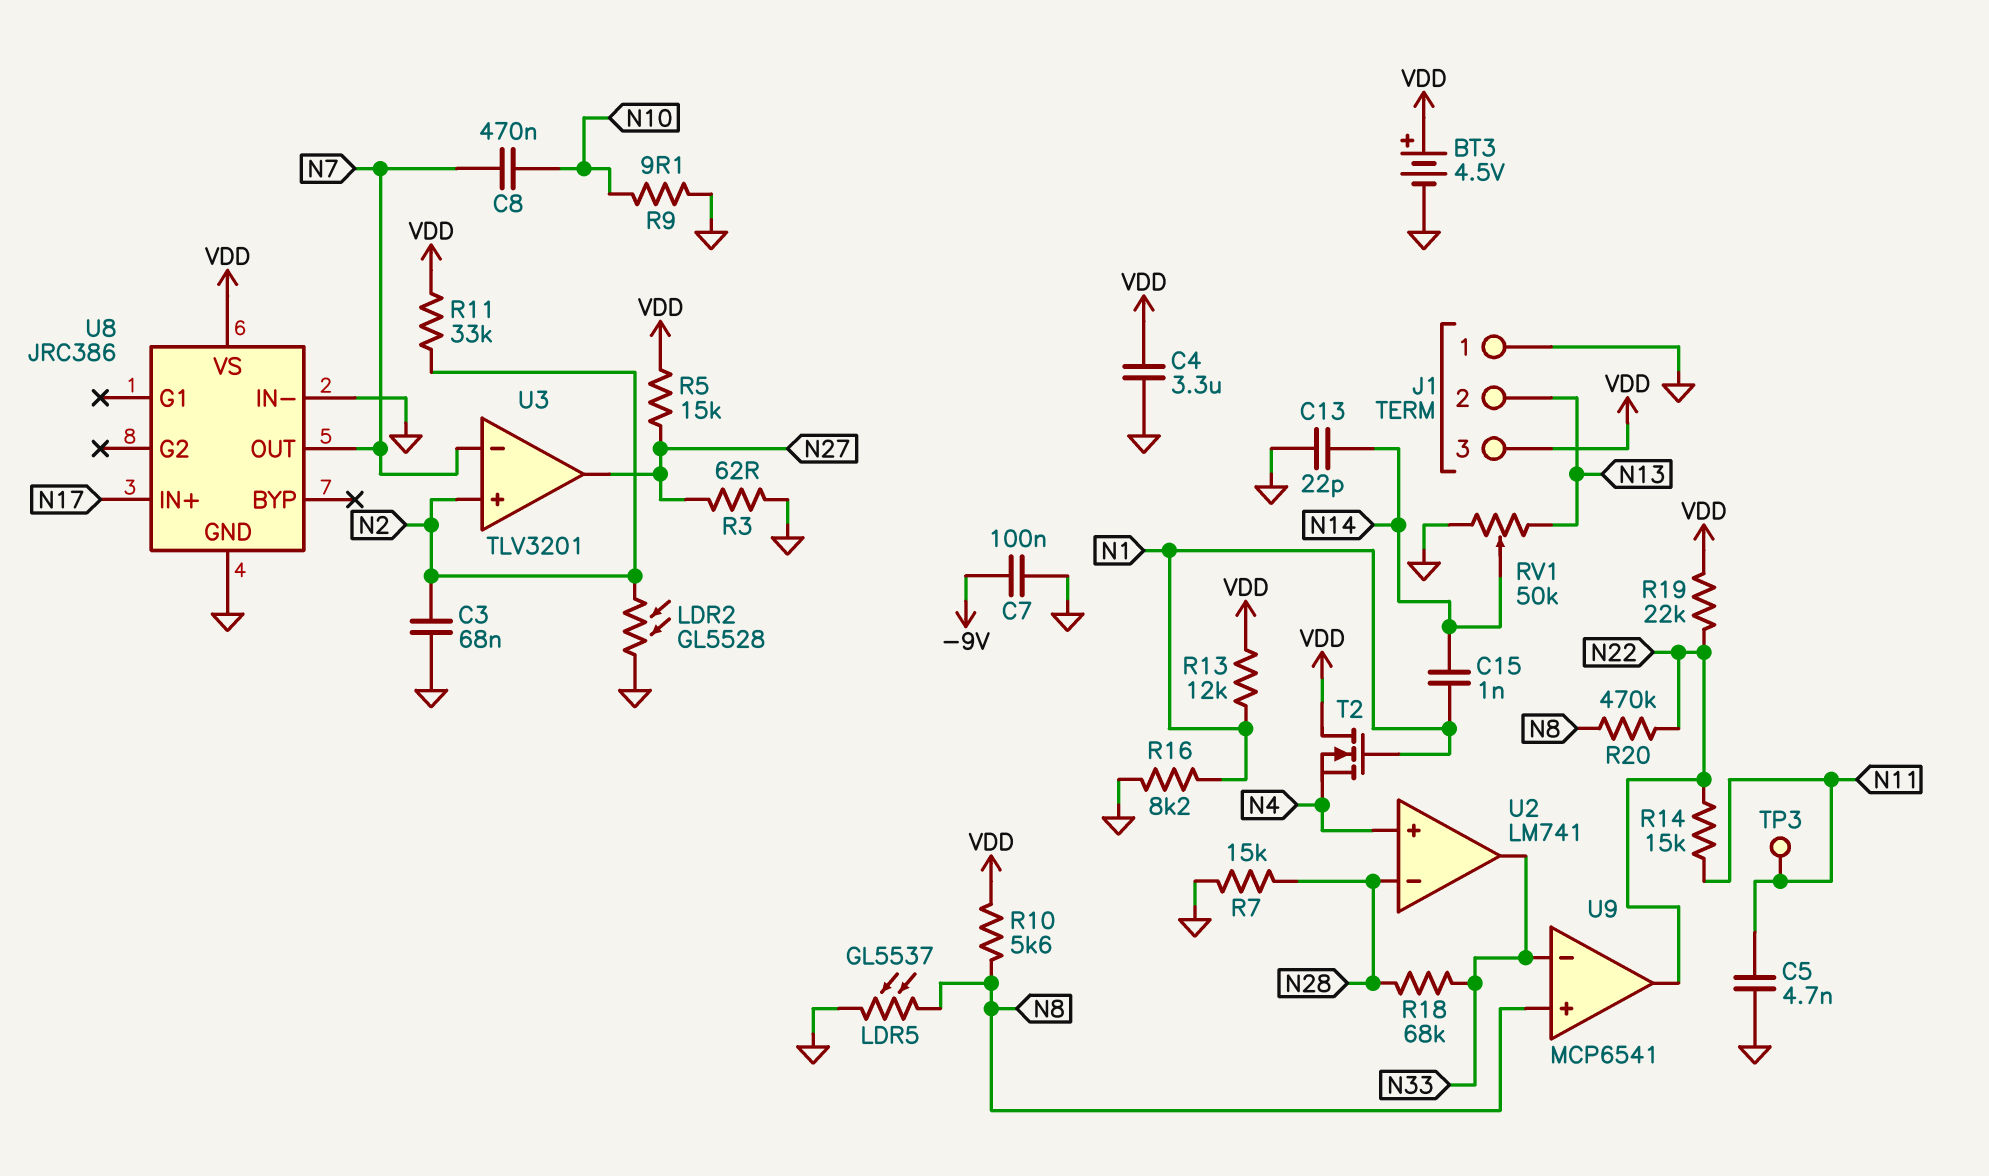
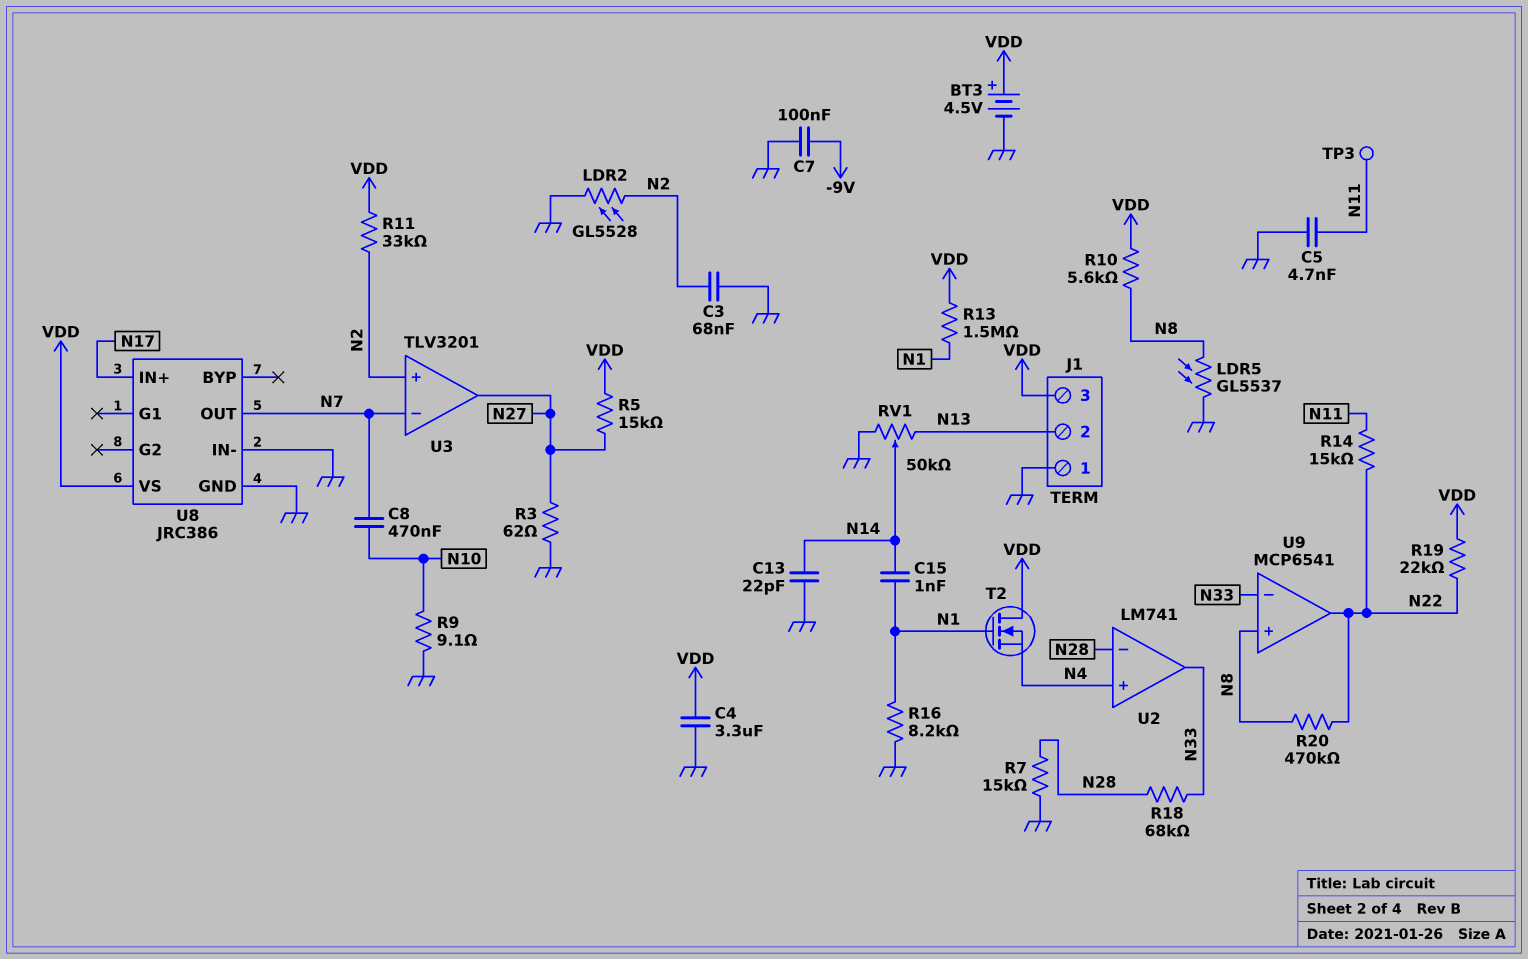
R13: 12k (N1, VDD) -> 1.5M (N1, VDD)

